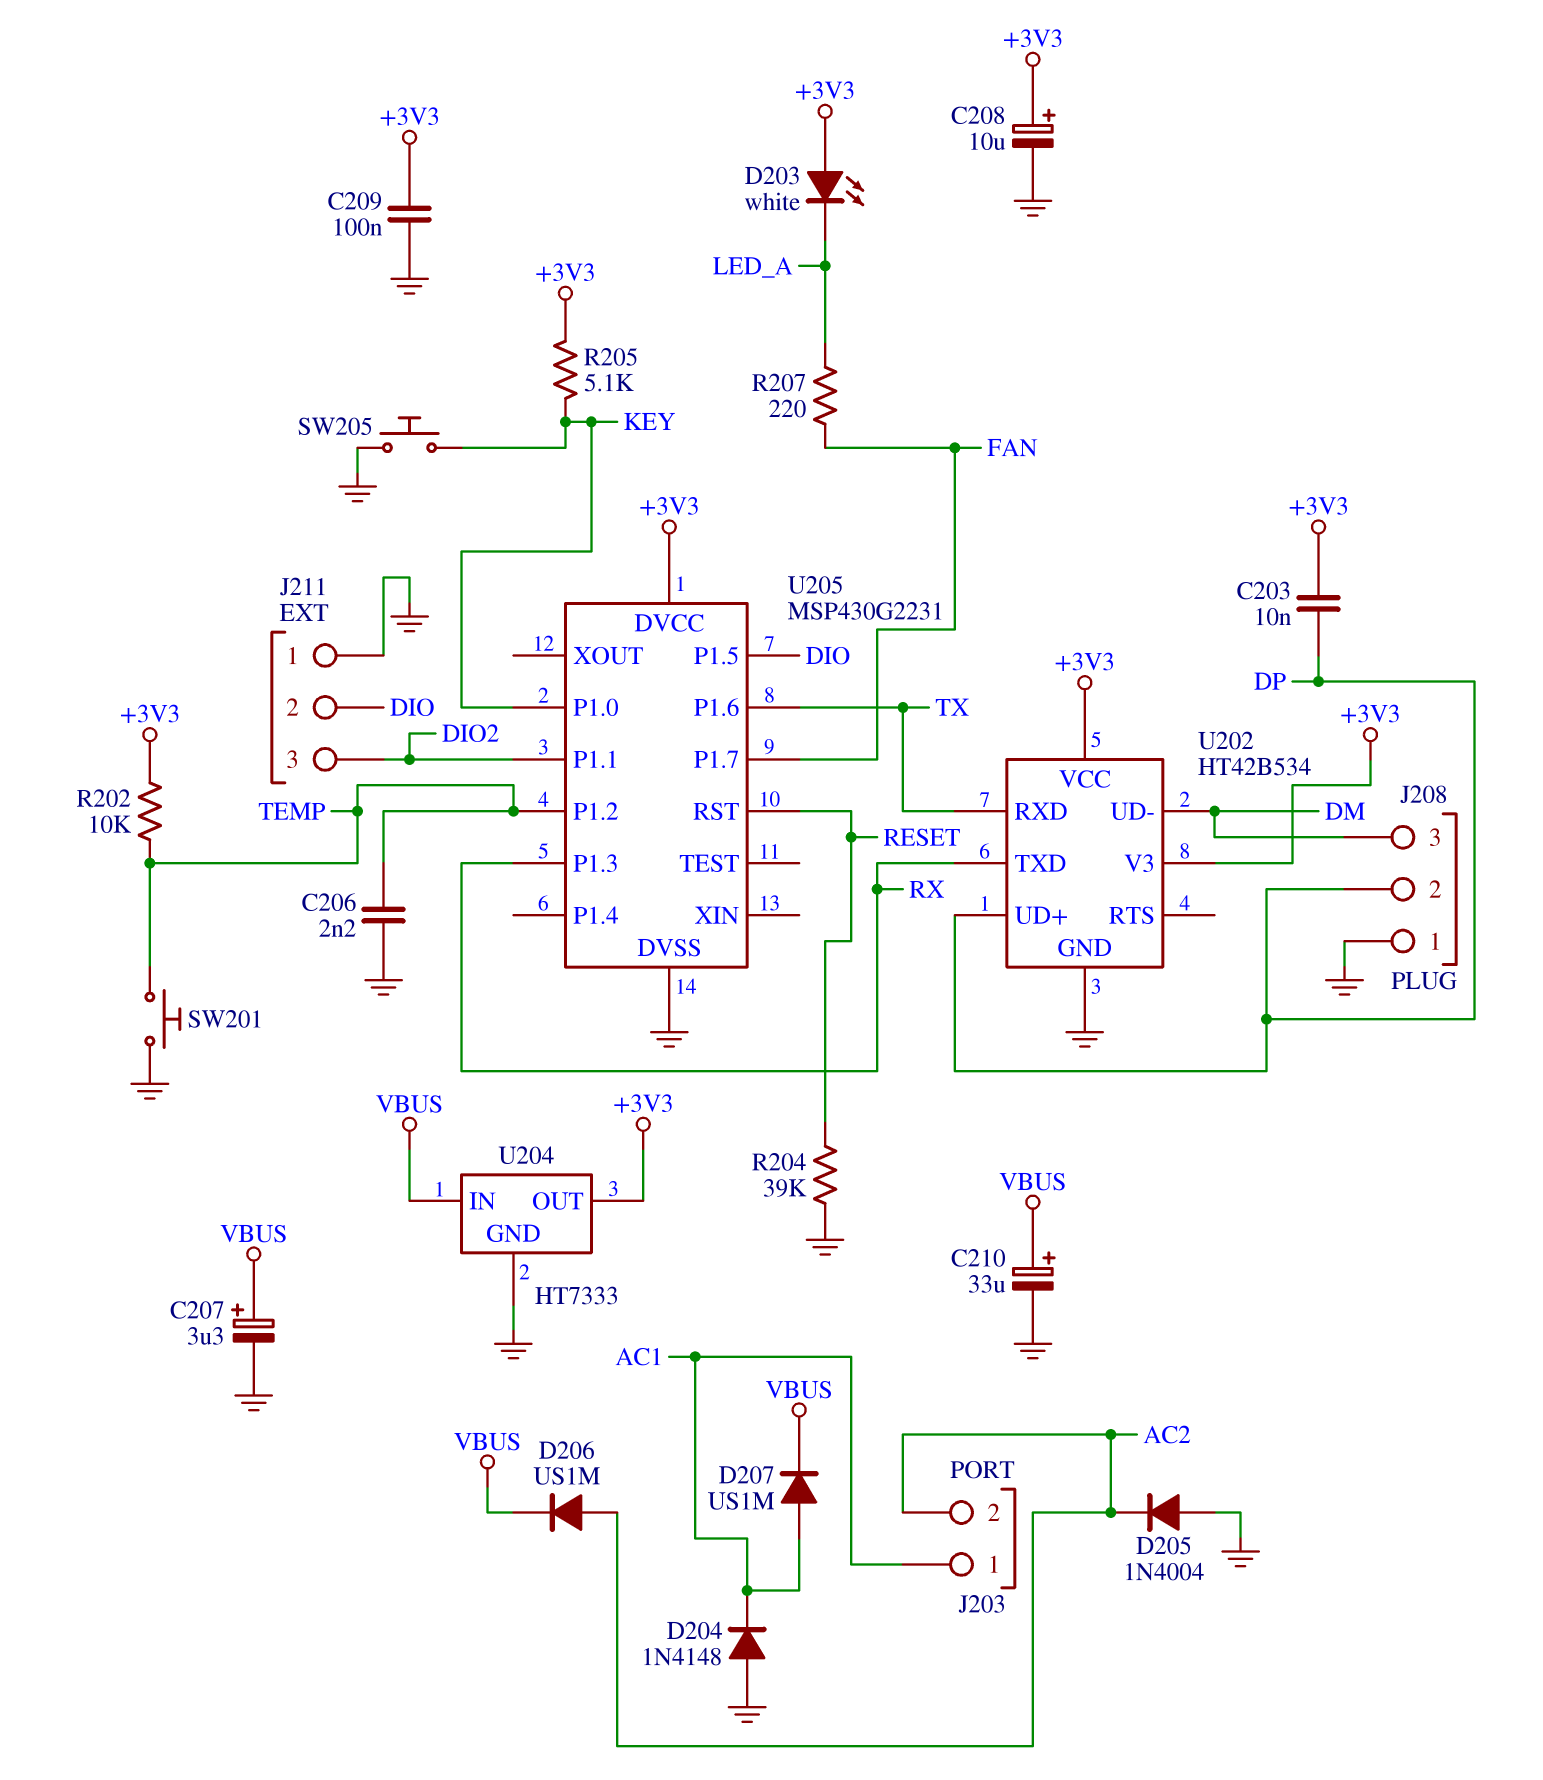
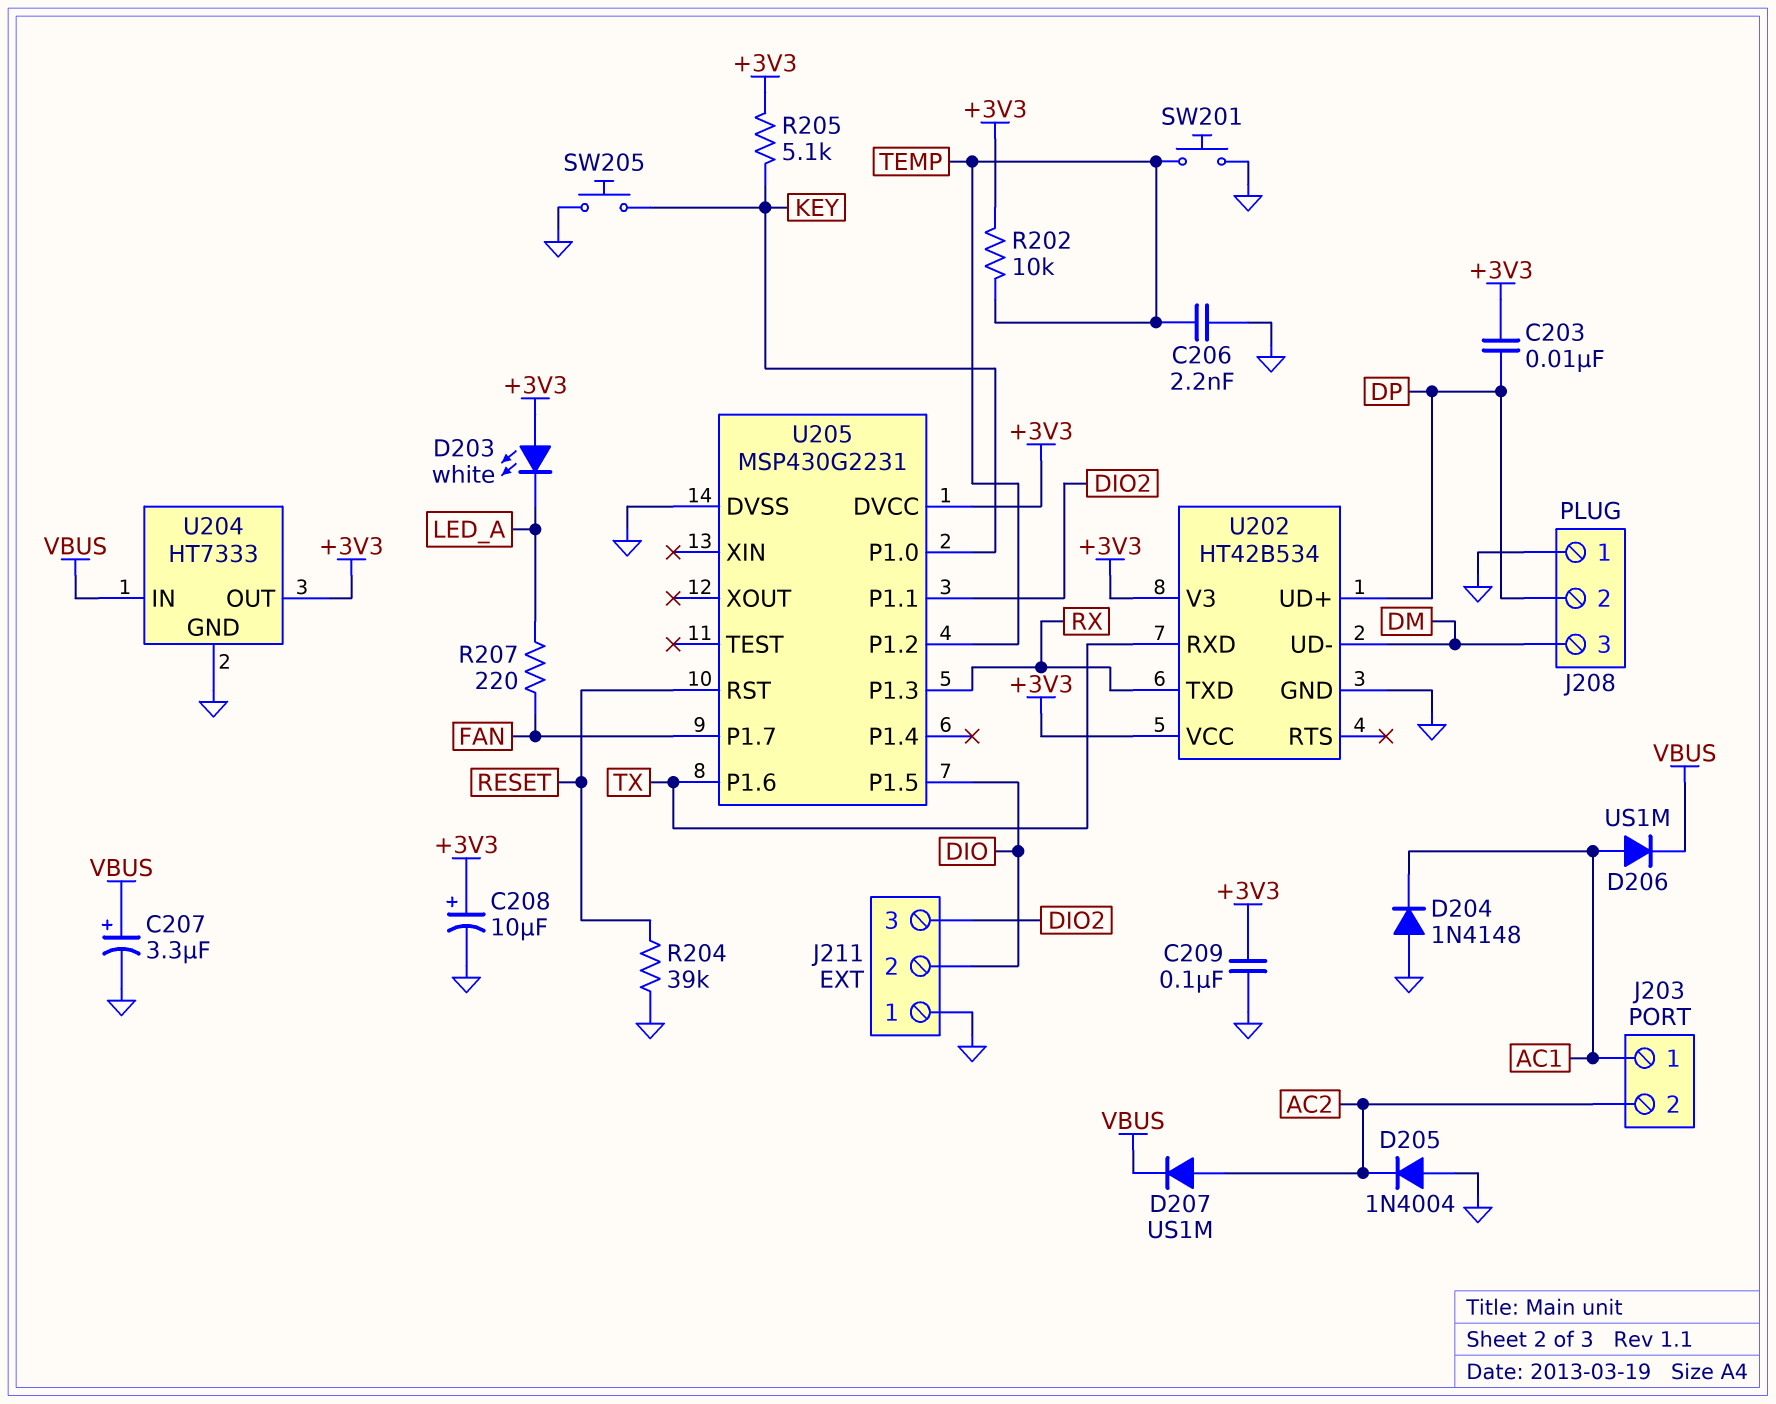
C210: 33uF (plus VBUS, minus GND) -> none
D206: diode US1M (A AC2, K VBUS) -> diode US1M (A AC1, K VBUS)
D207: diode US1M (A AC1, K VBUS) -> diode US1M (A AC2, K VBUS)

